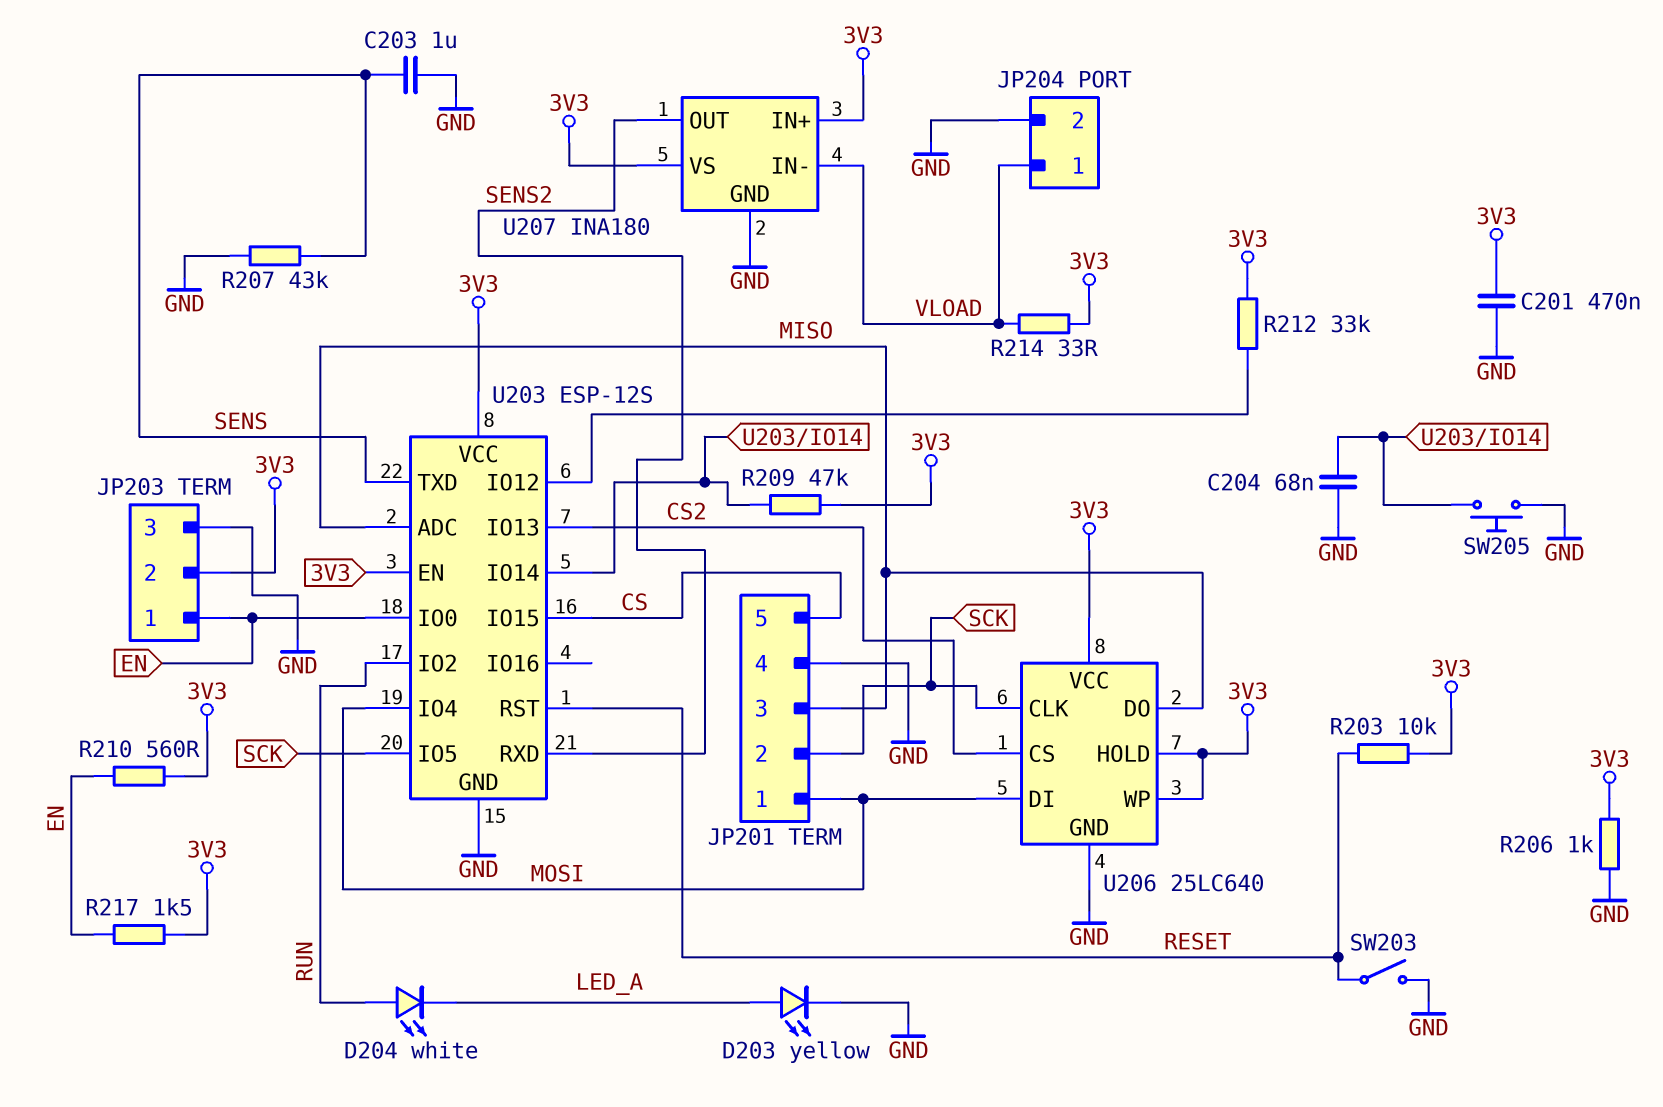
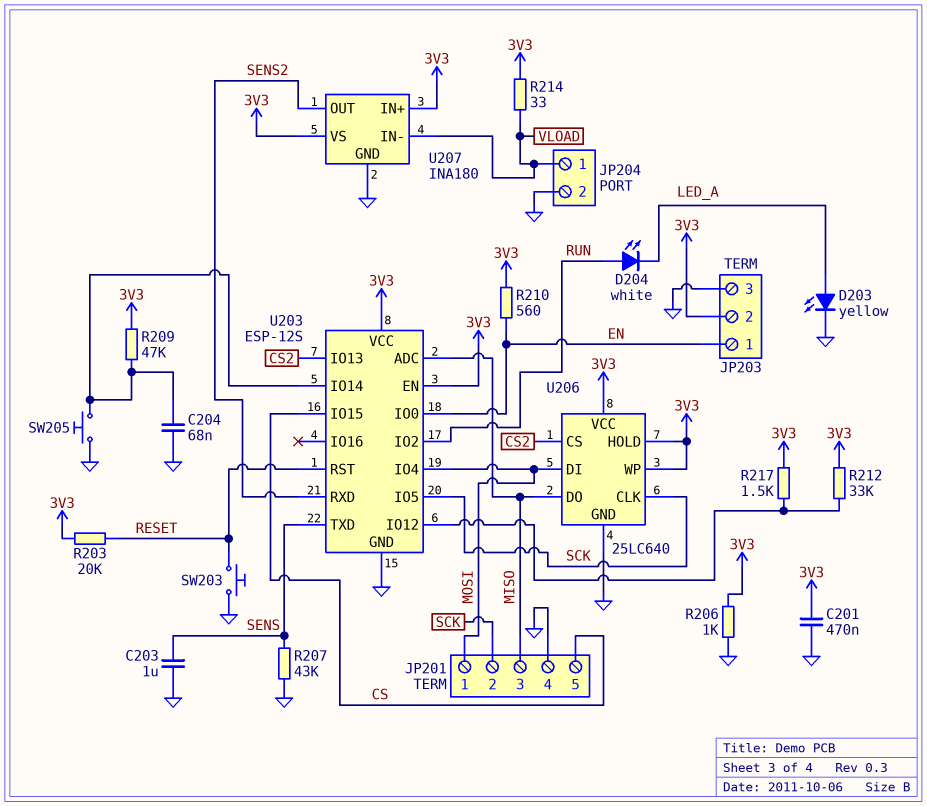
R203: 10k (3V3, RESET) -> 20k (3V3, RESET)
R217: 1.5k (3V3, EN) -> 1.5k (3V3, U203/IO12)
SW203: switch (GND, RESET) -> button (GND, RESET)

